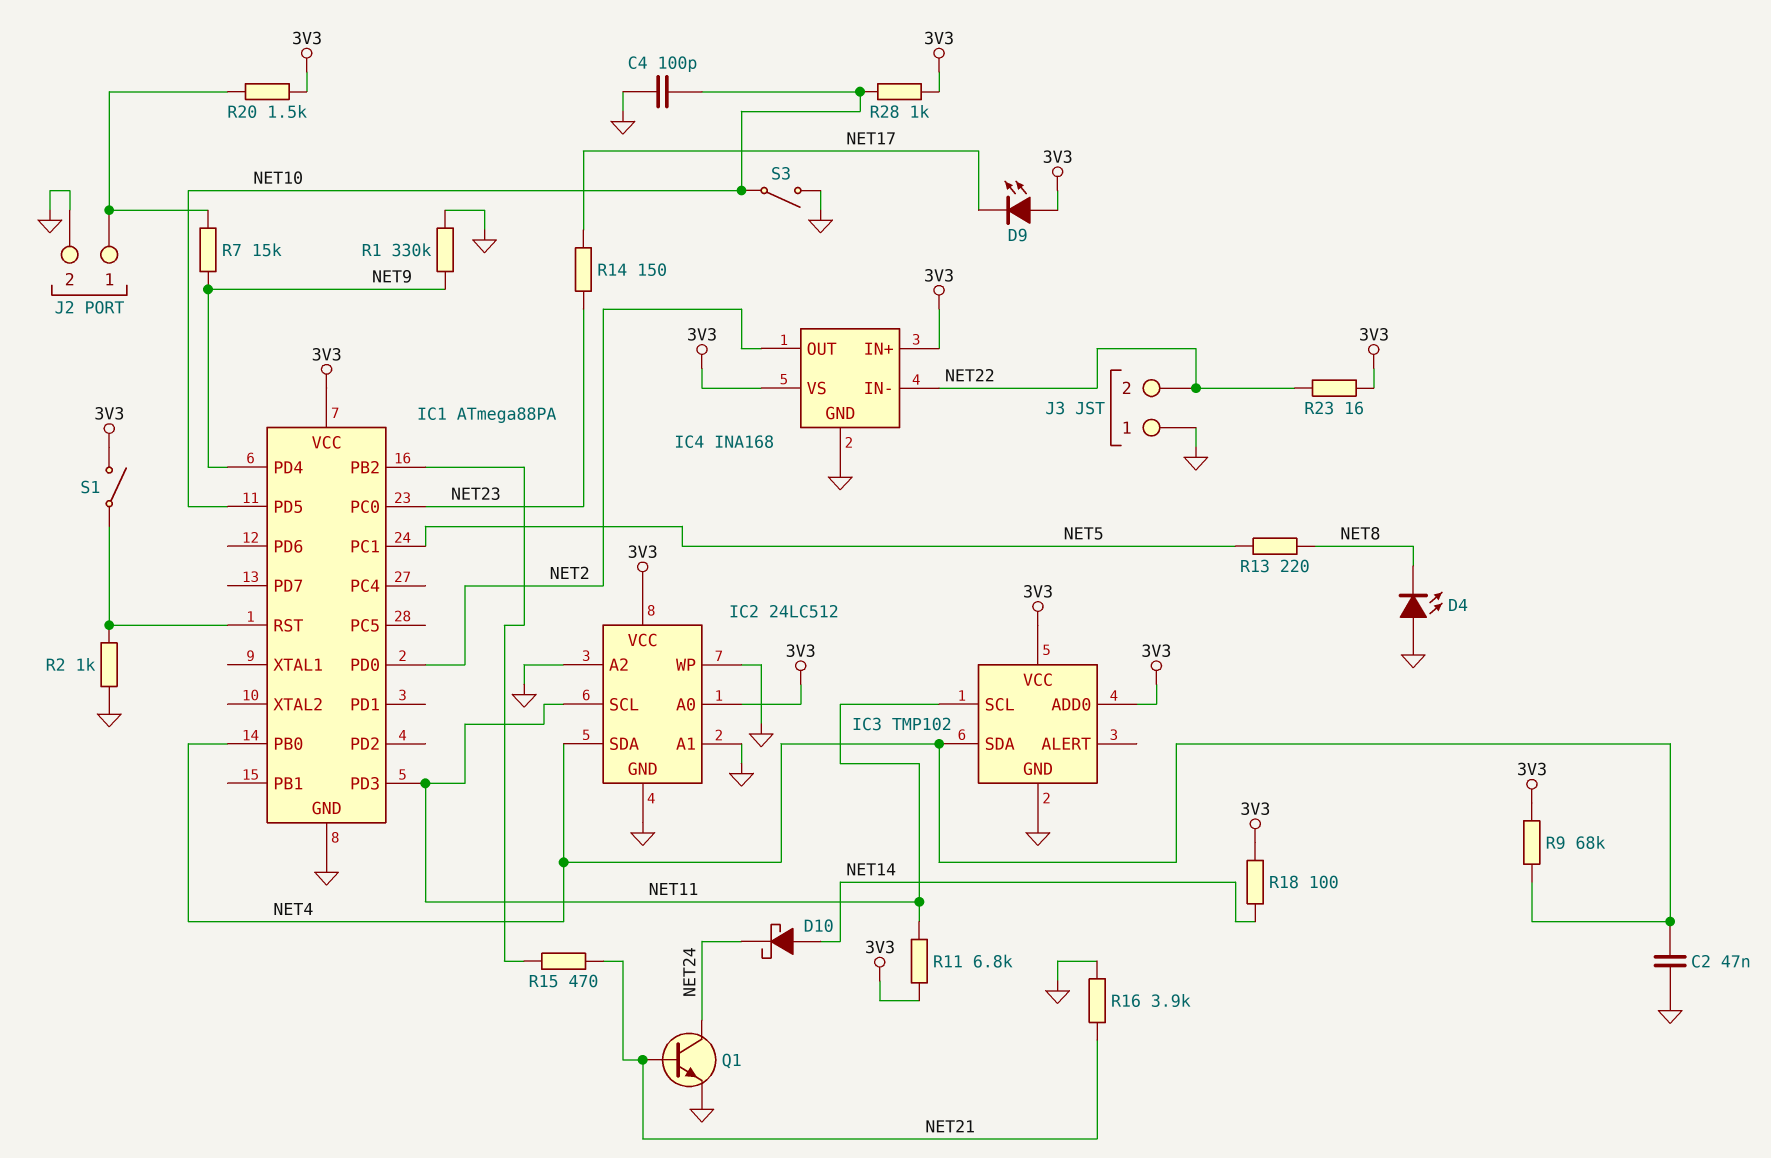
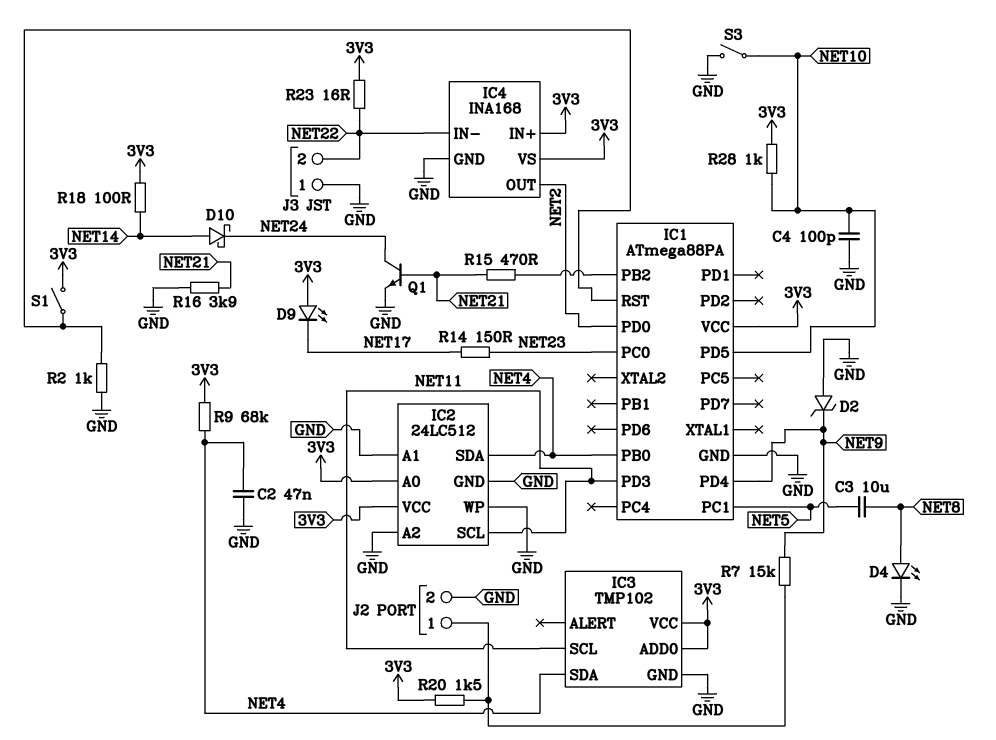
C3: none -> 10uF (NET5, NET8)
D2: none -> zener (A GND, K NET9)
D4: LED (A GND, K NET8) -> LED (A NET8, K GND)
R1: 330k (GND, NET9) -> none
R11: 6.8k (3V3, NET11) -> none
R13: 220 (NET5, NET8) -> none

